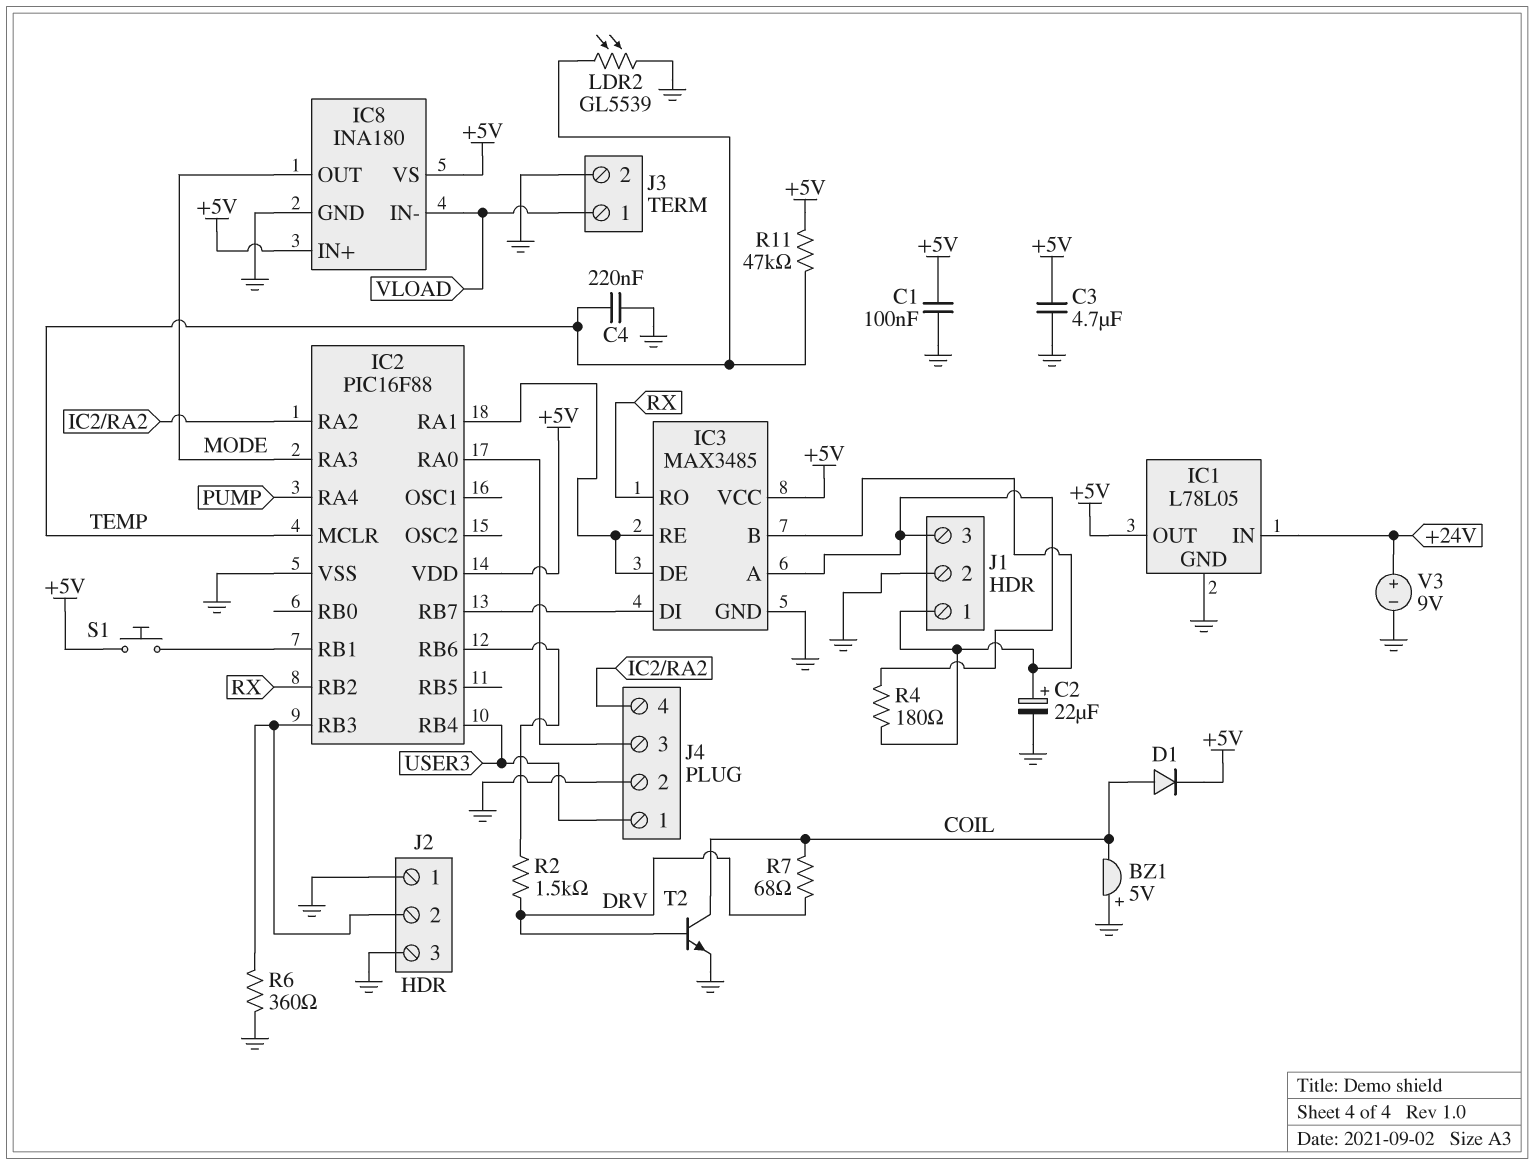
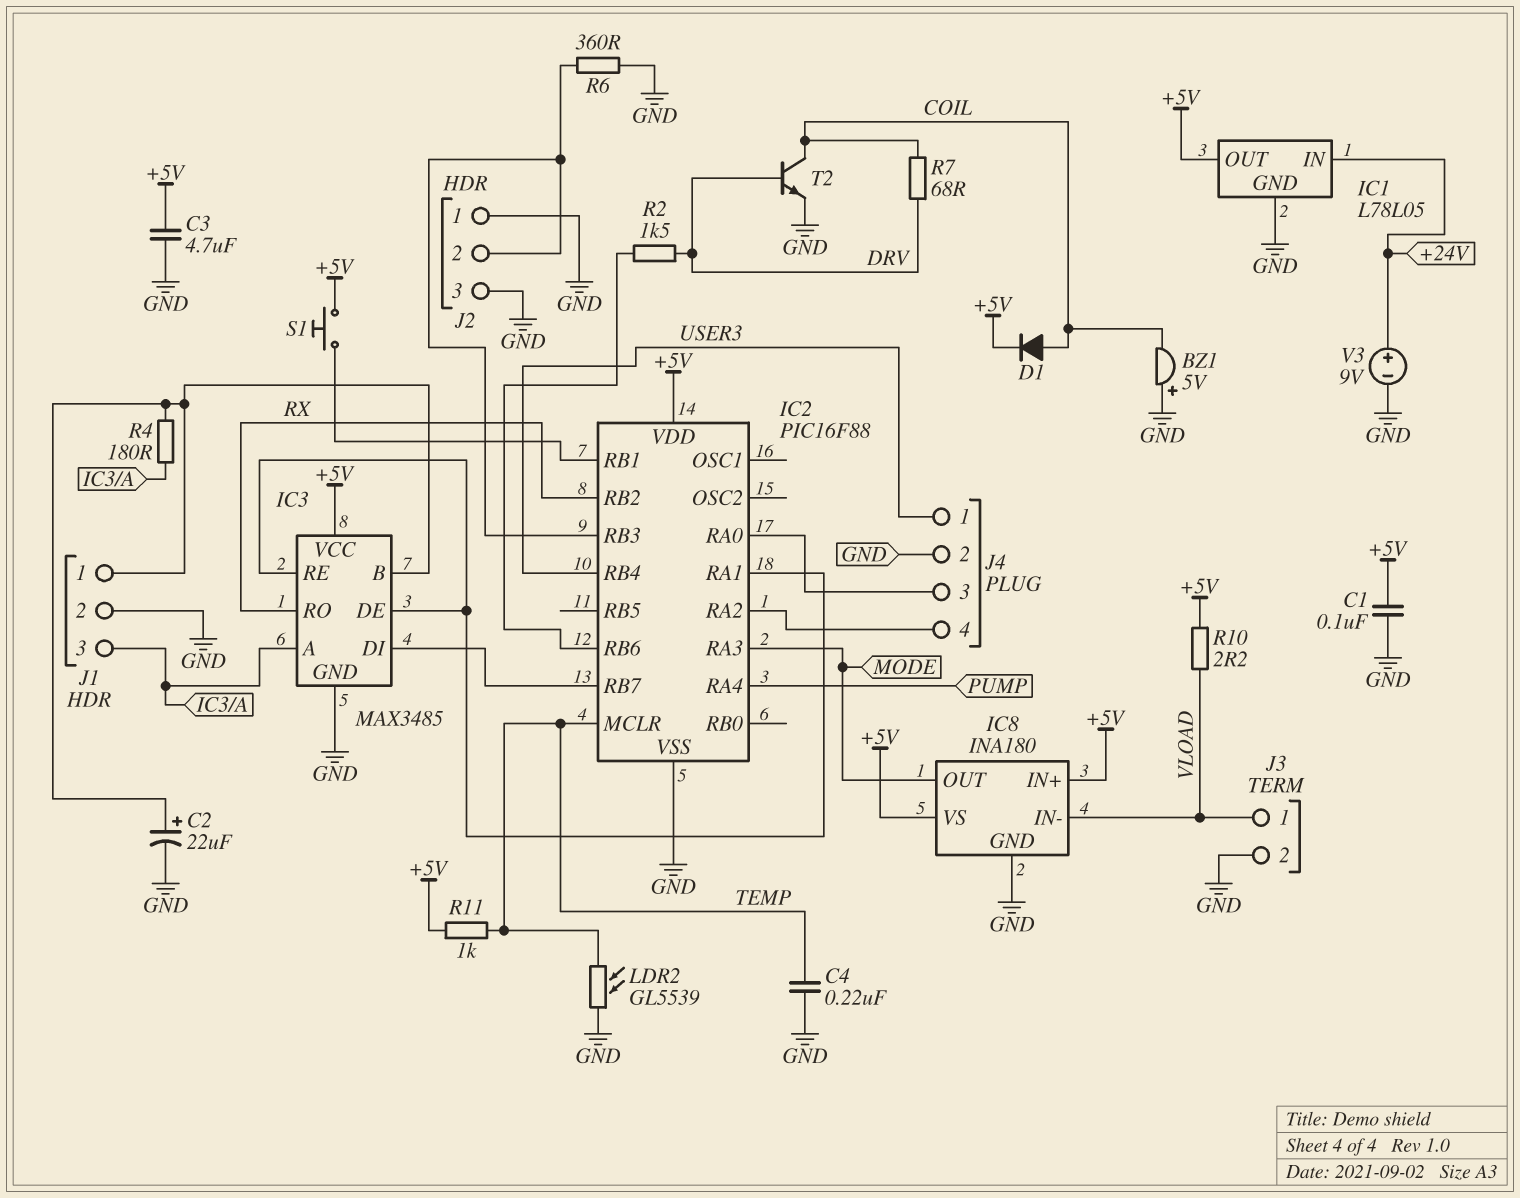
R10: none -> 2.2 (+5V, VLOAD)
R11: 47k (+5V, TEMP) -> 1k (+5V, TEMP)

